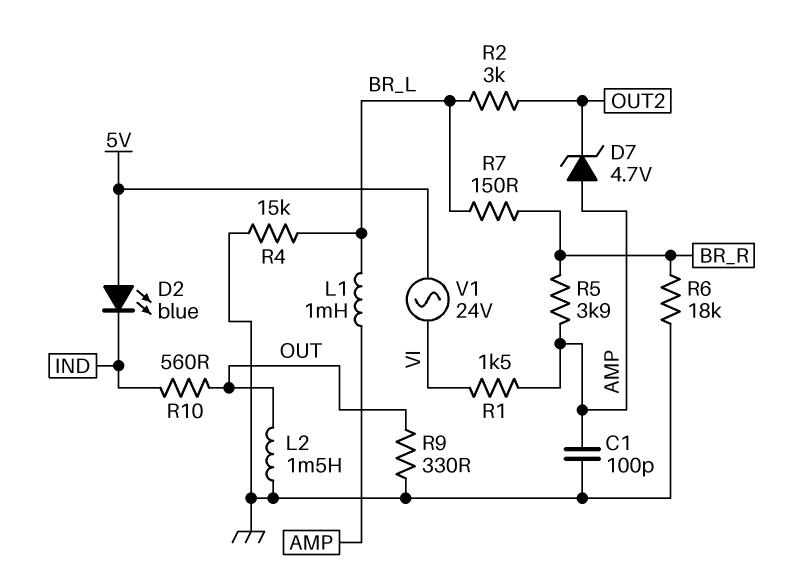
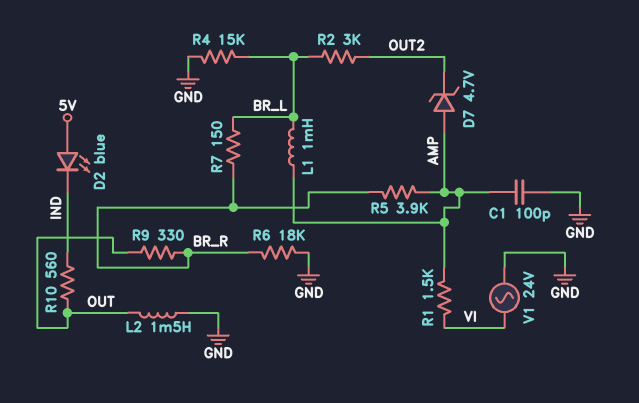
R9: 330 (GND, OUT) -> 330 (BR_R, OUT)
V1: AC 24V (5V, VI) -> AC 24V (GND, VI)

